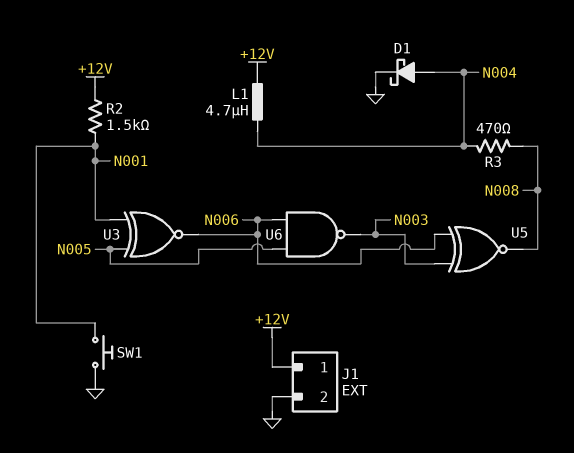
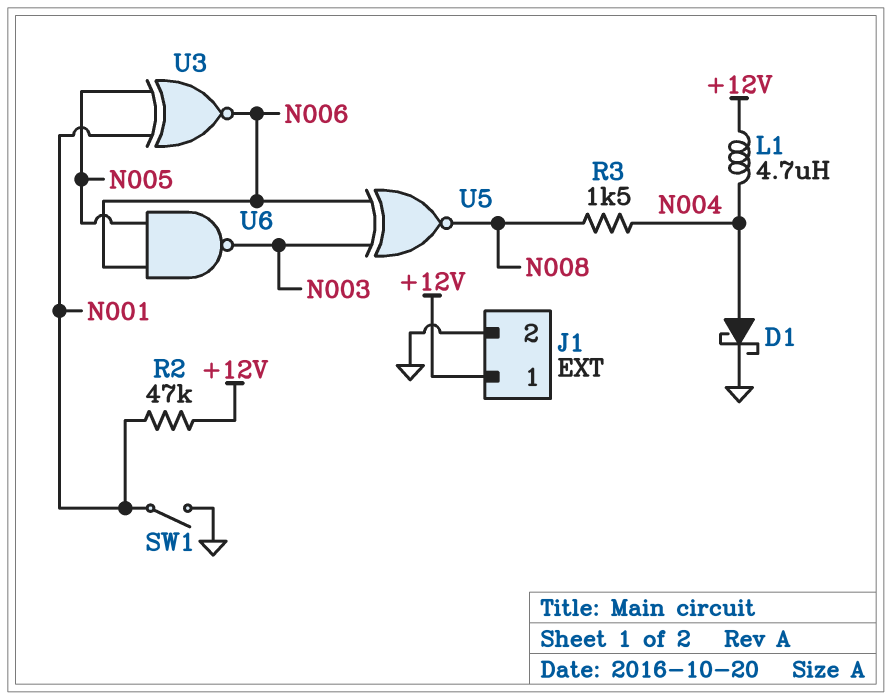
R2: 1.5k (+12V, N001) -> 47k (+12V, N001)
R3: 470 (N004, N008) -> 1.5k (N004, N008)
SW1: button (GND, N001) -> switch (GND, N001)

